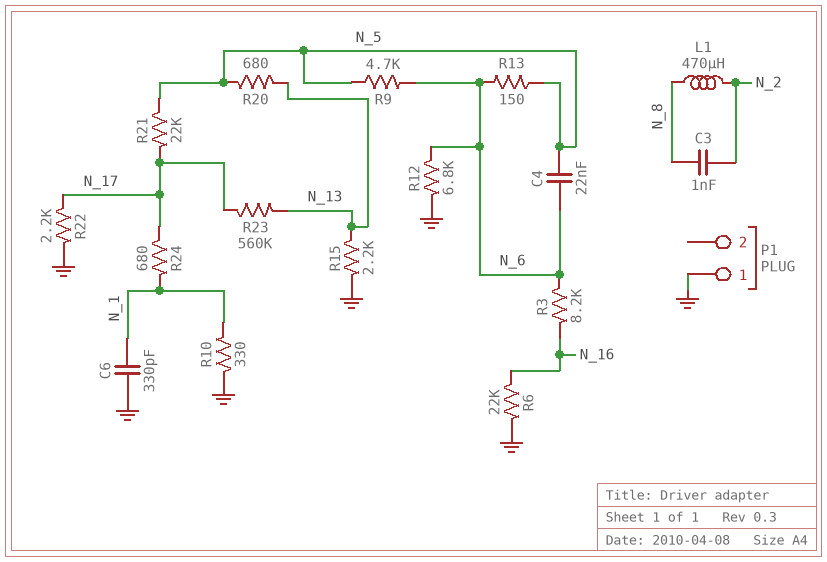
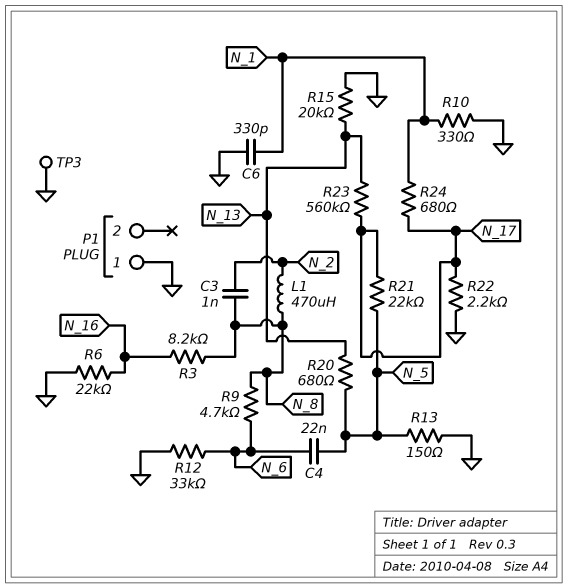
R3: 8.2k (N_6, N_16) -> 8.2k (N_8, N_16)
R9: 4.7k (N_5, N_6) -> 4.7k (N_6, N_8)
R12: 6.8k (GND, N_6) -> 33k (GND, N_6)
R13: 150 (N_5, N_6) -> 150 (GND, N_5)
R15: 2.2k (GND, N_13) -> 20k (GND, N_13)
TP3: none -> test point (GND)

